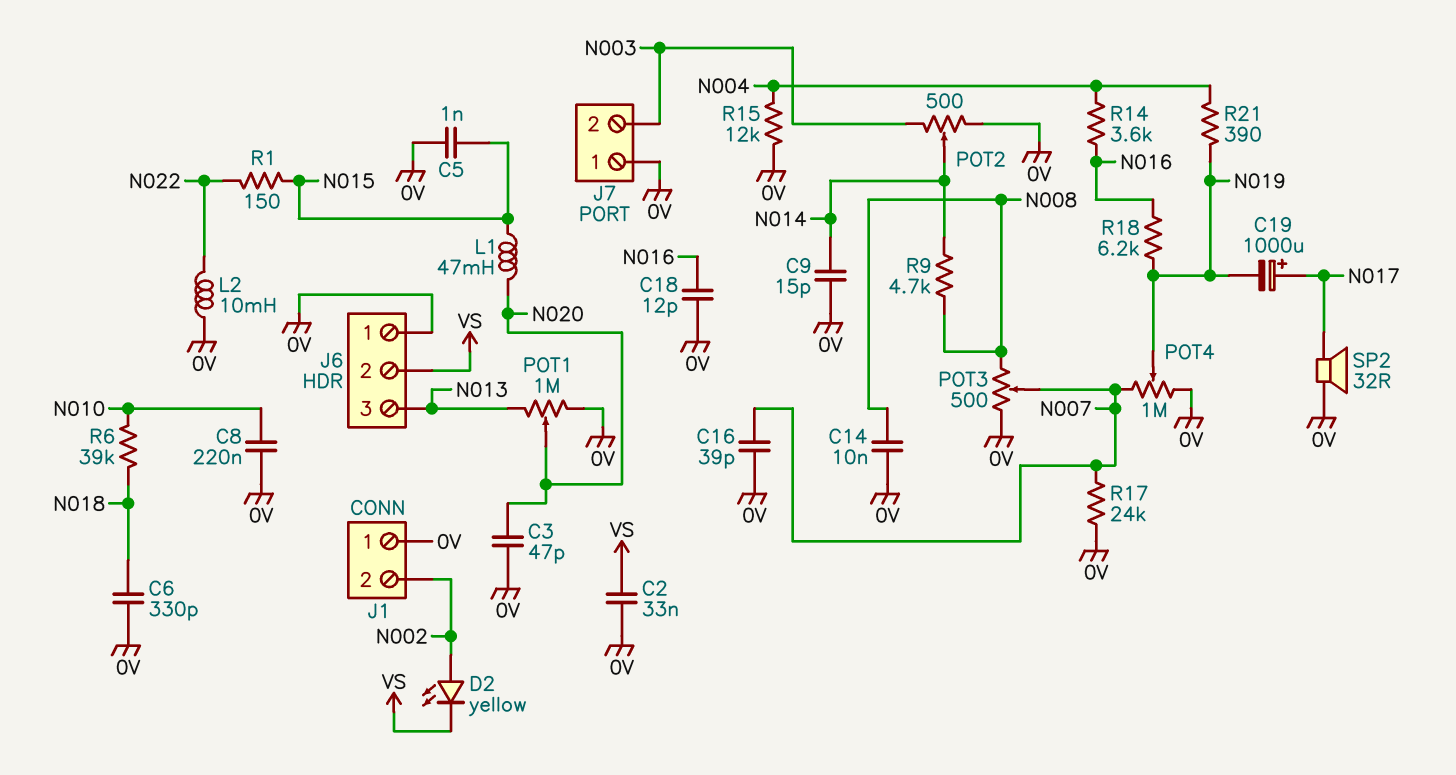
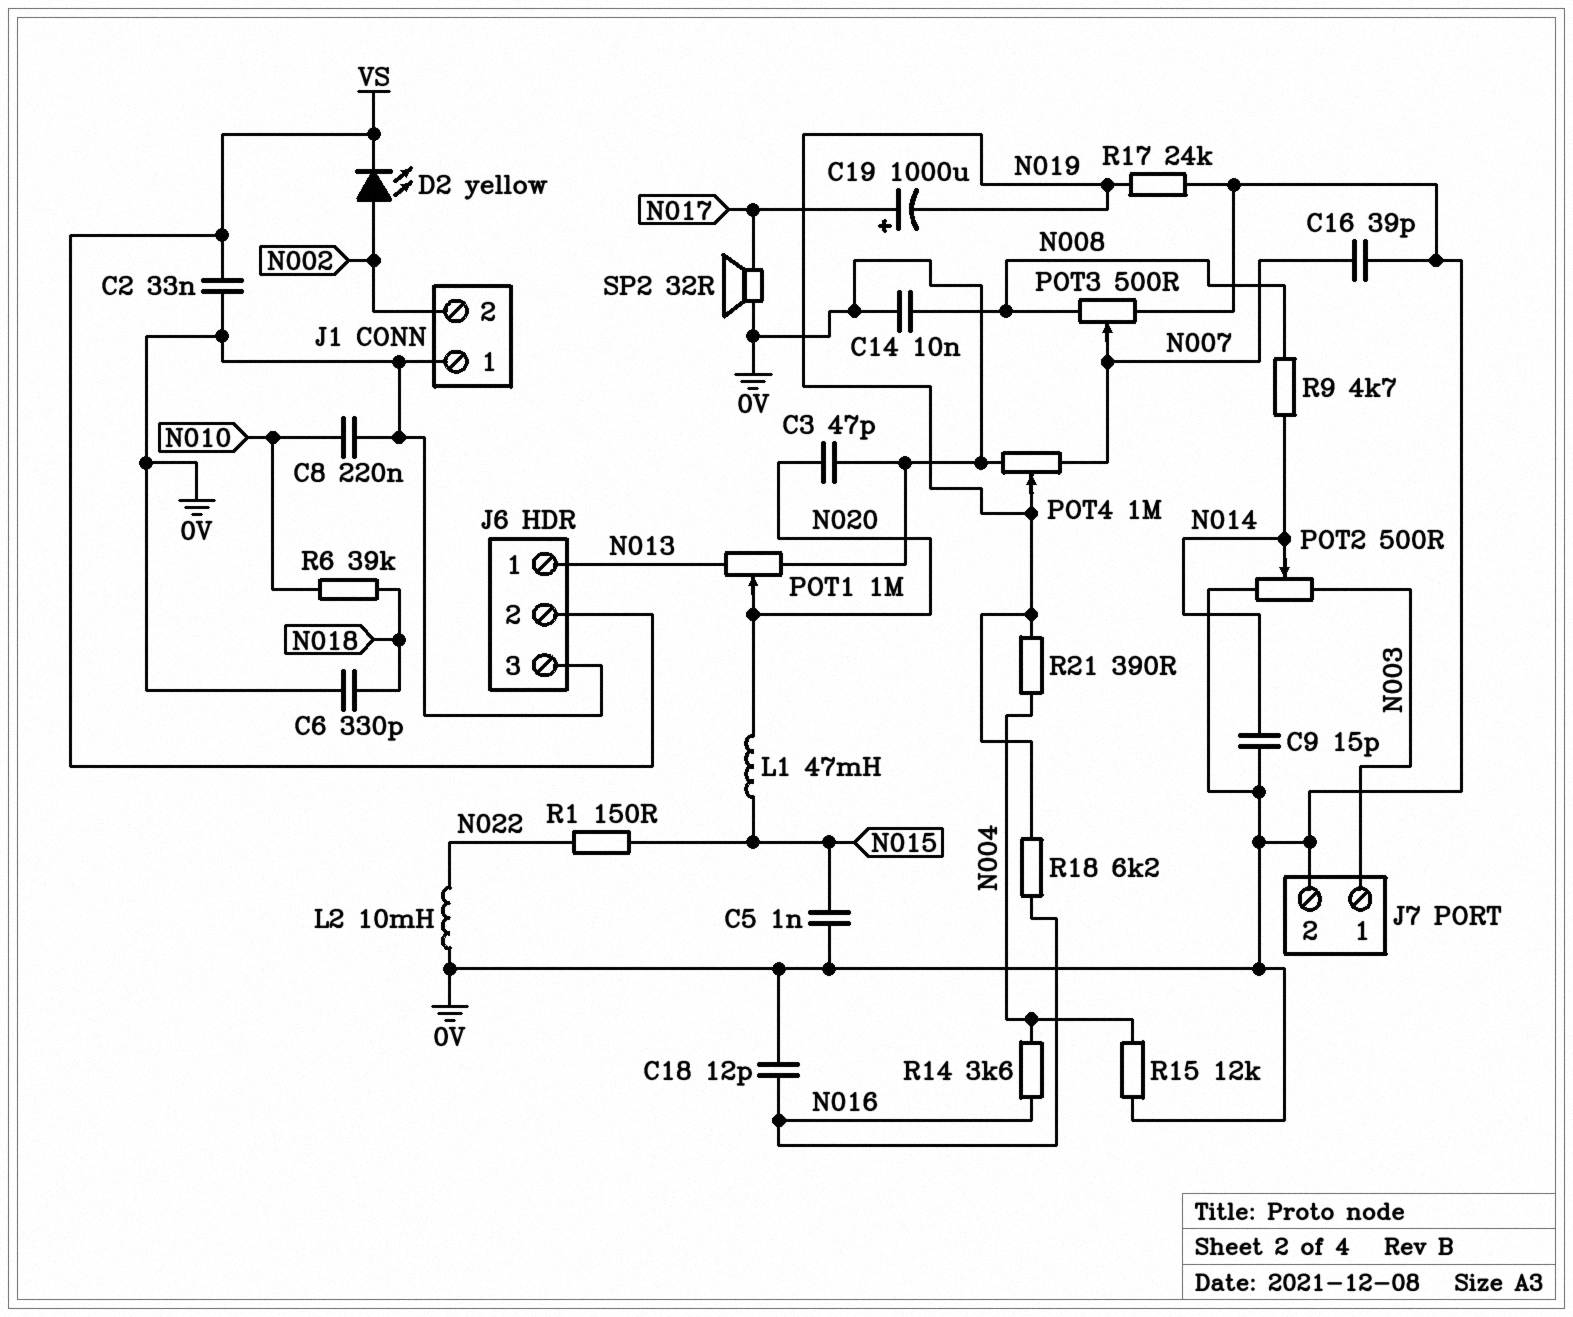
J6 pin 1: 0V -> N013
J6 pin 3: N013 -> 0V
J7 pin 1: 0V -> N003
J7 pin 2: N003 -> 0V
R17: 24k (0V, N007) -> 24k (0V, N019)

